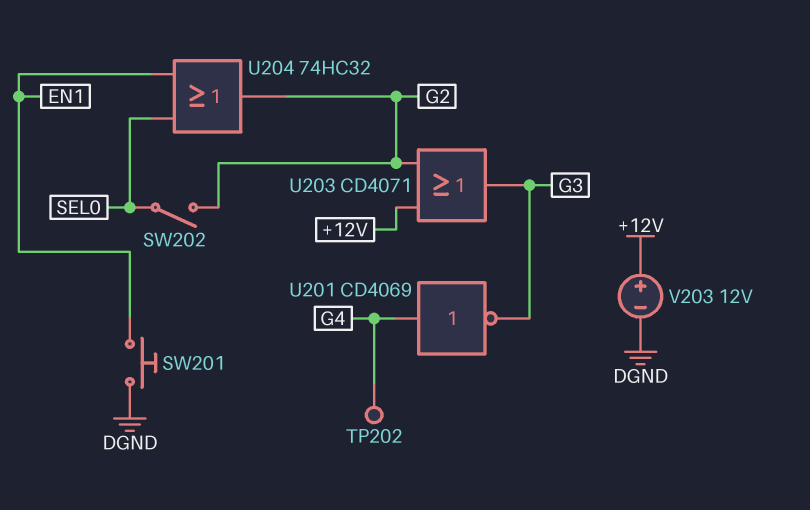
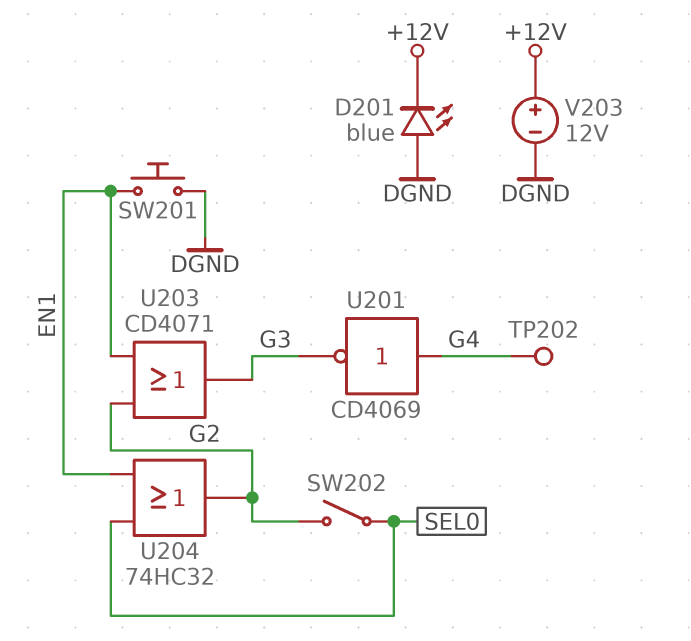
D201: none -> LED blue (A DGND, K +12V)
U203: OR CD4071 (in +12V, in G2, out G3) -> OR CD4071 (in EN1, in G2, out G3)

